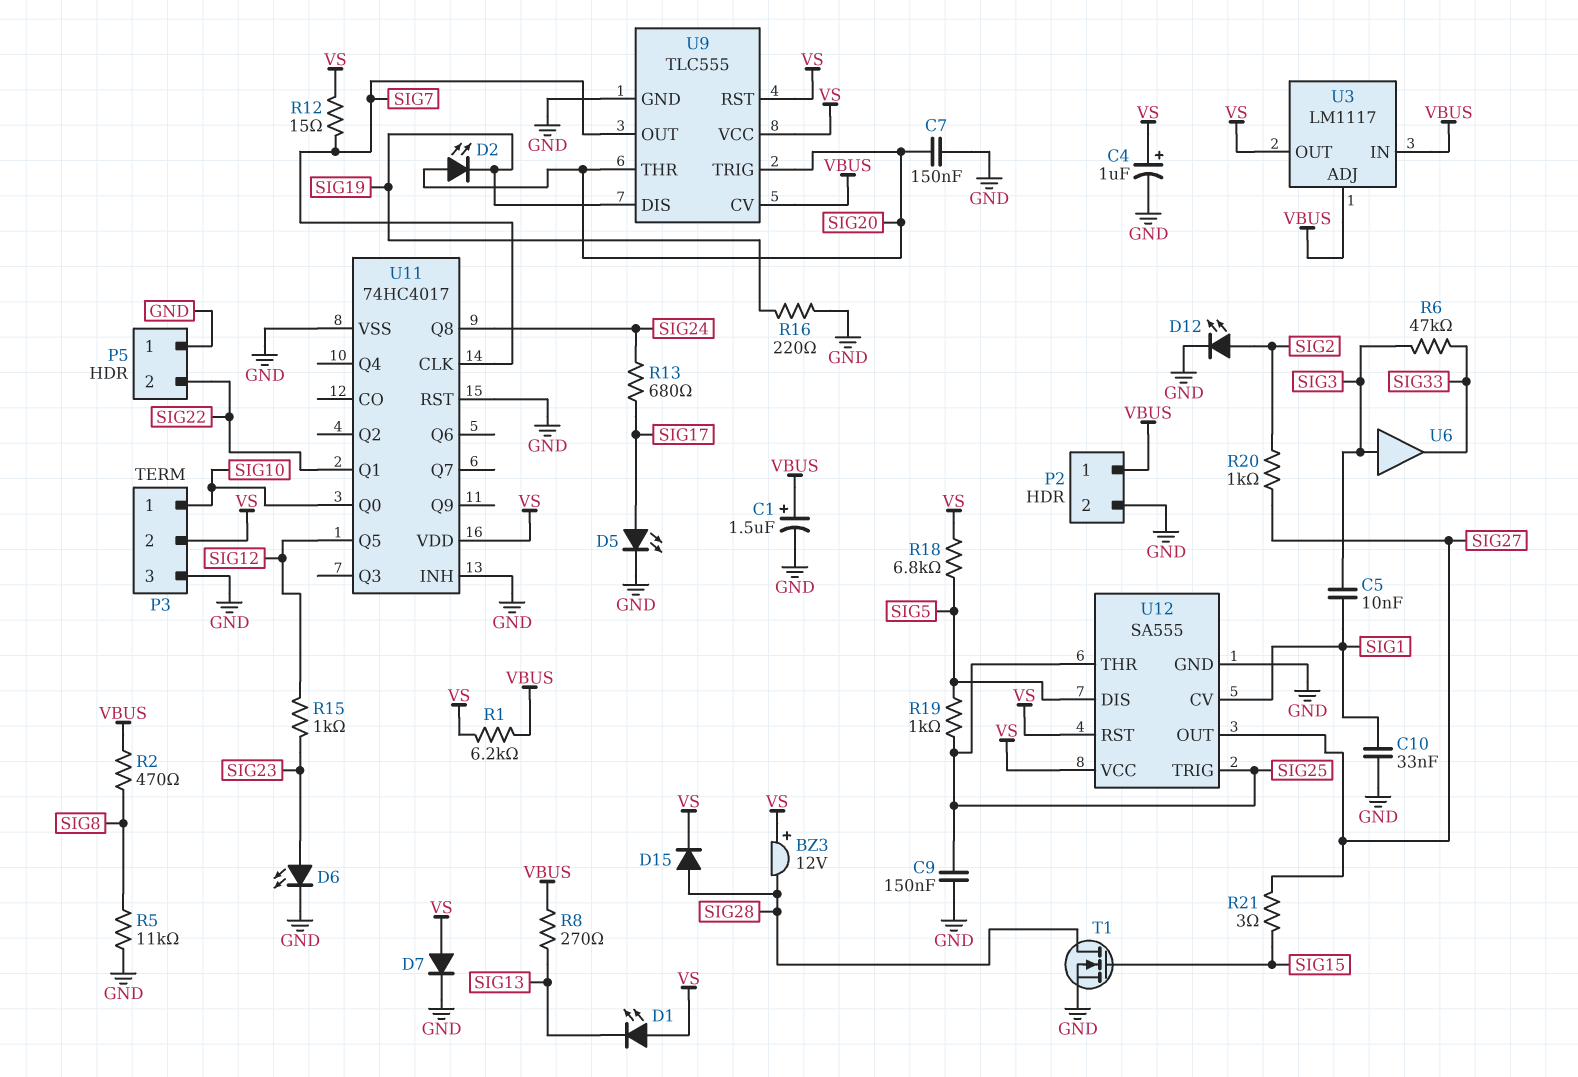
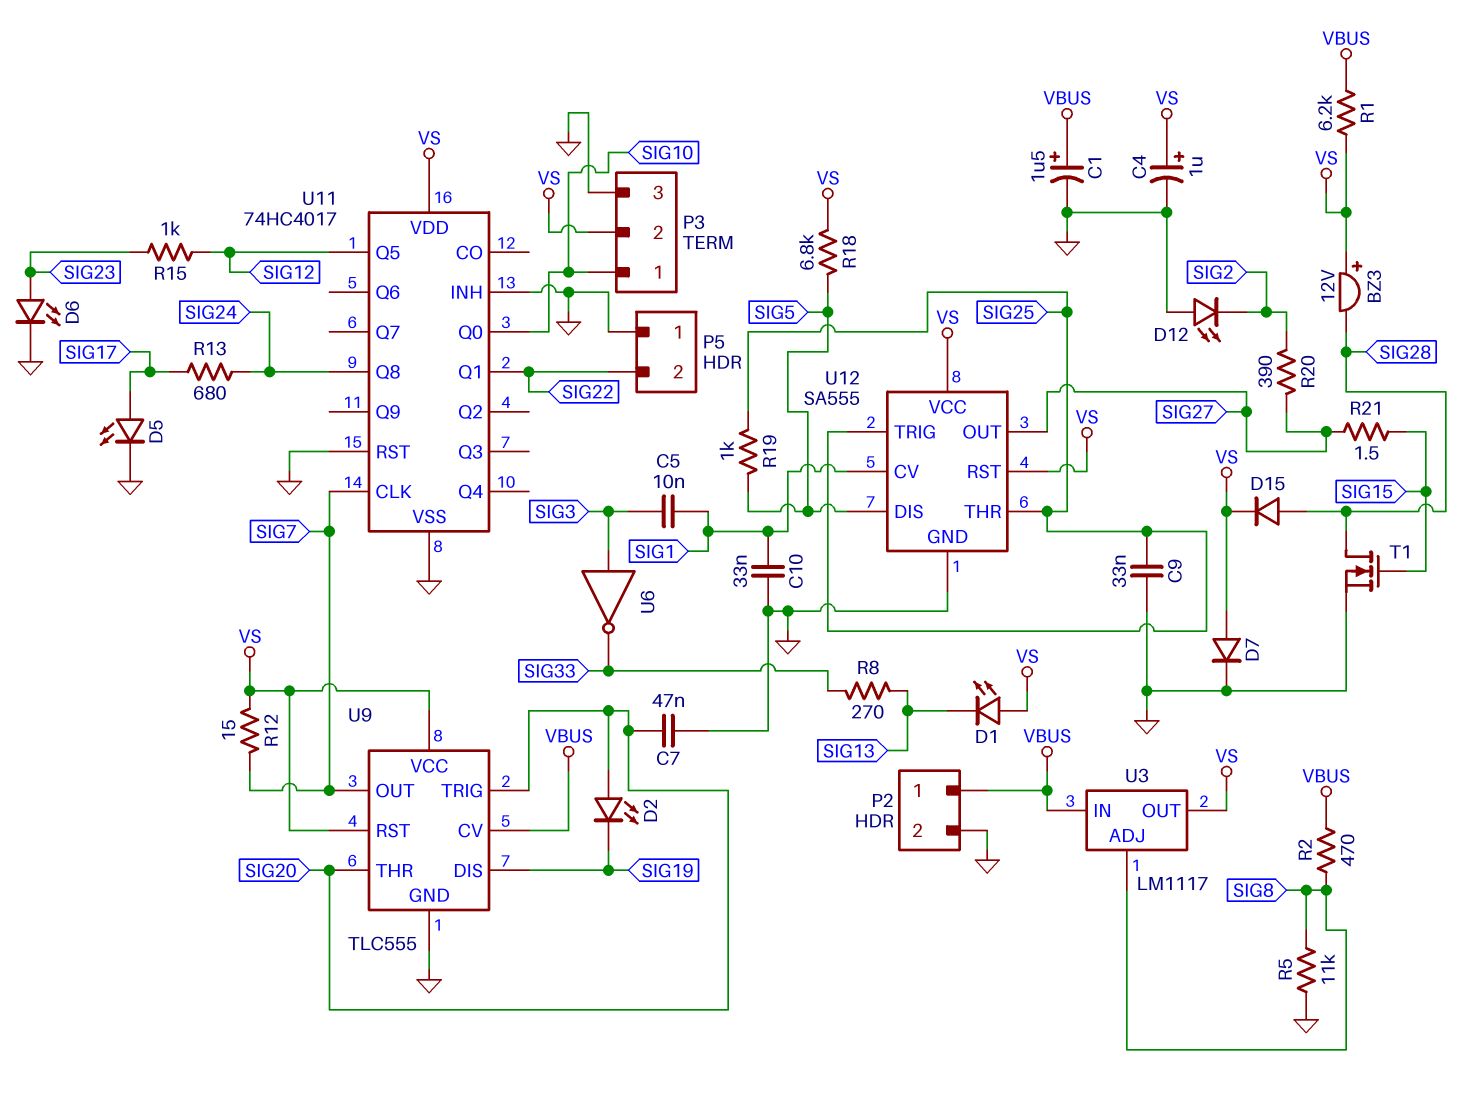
C7: 150nF (GND, SIG20) -> 47nF (GND, SIG20)
C9: 150nF (GND, SIG25) -> 33nF (GND, SIG25)
D12: LED (A SIG2, K GND) -> LED (A GND, K SIG2)
R6: 47k (SIG3, SIG33) -> none
R8: 270 (SIG13, VBUS) -> 270 (SIG13, SIG33)
R16: 220 (GND, SIG19) -> none
R20: 1k (SIG2, SIG27) -> 390 (SIG2, SIG27)
R21: 3 (SIG15, SIG27) -> 1.5 (SIG15, SIG27)
U3 pin ADJ: VBUS -> SIG8
U6: buffer (in SIG3, out SIG33) -> NOT (in SIG3, out SIG33)

